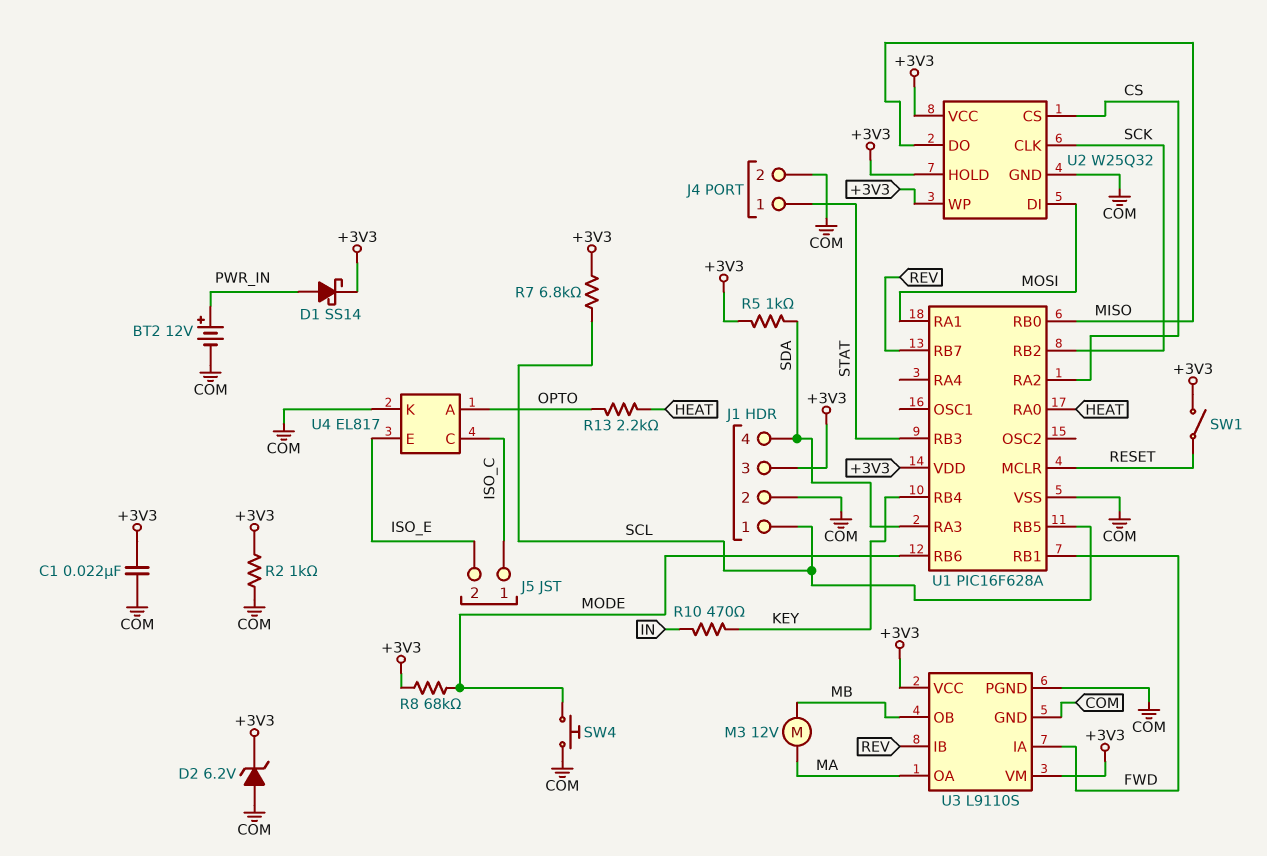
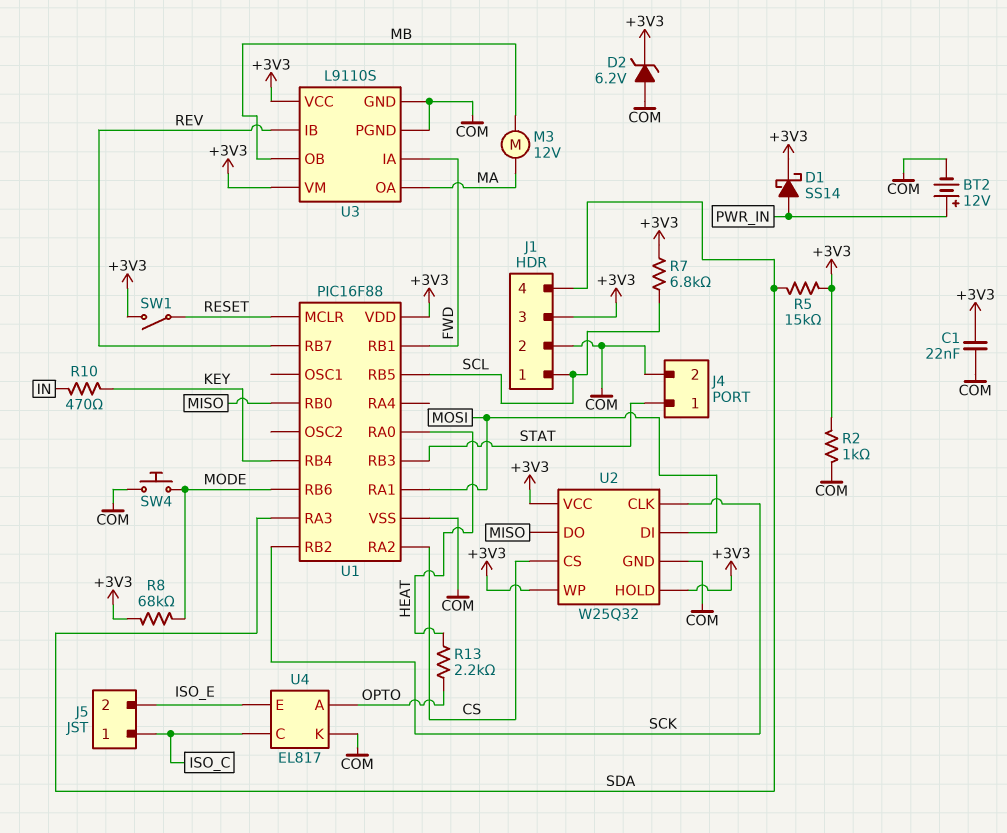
R5: 1k (+3V3, SDA) -> 15k (+3V3, SDA)
U1: PIC16F628A -> PIC16F88

